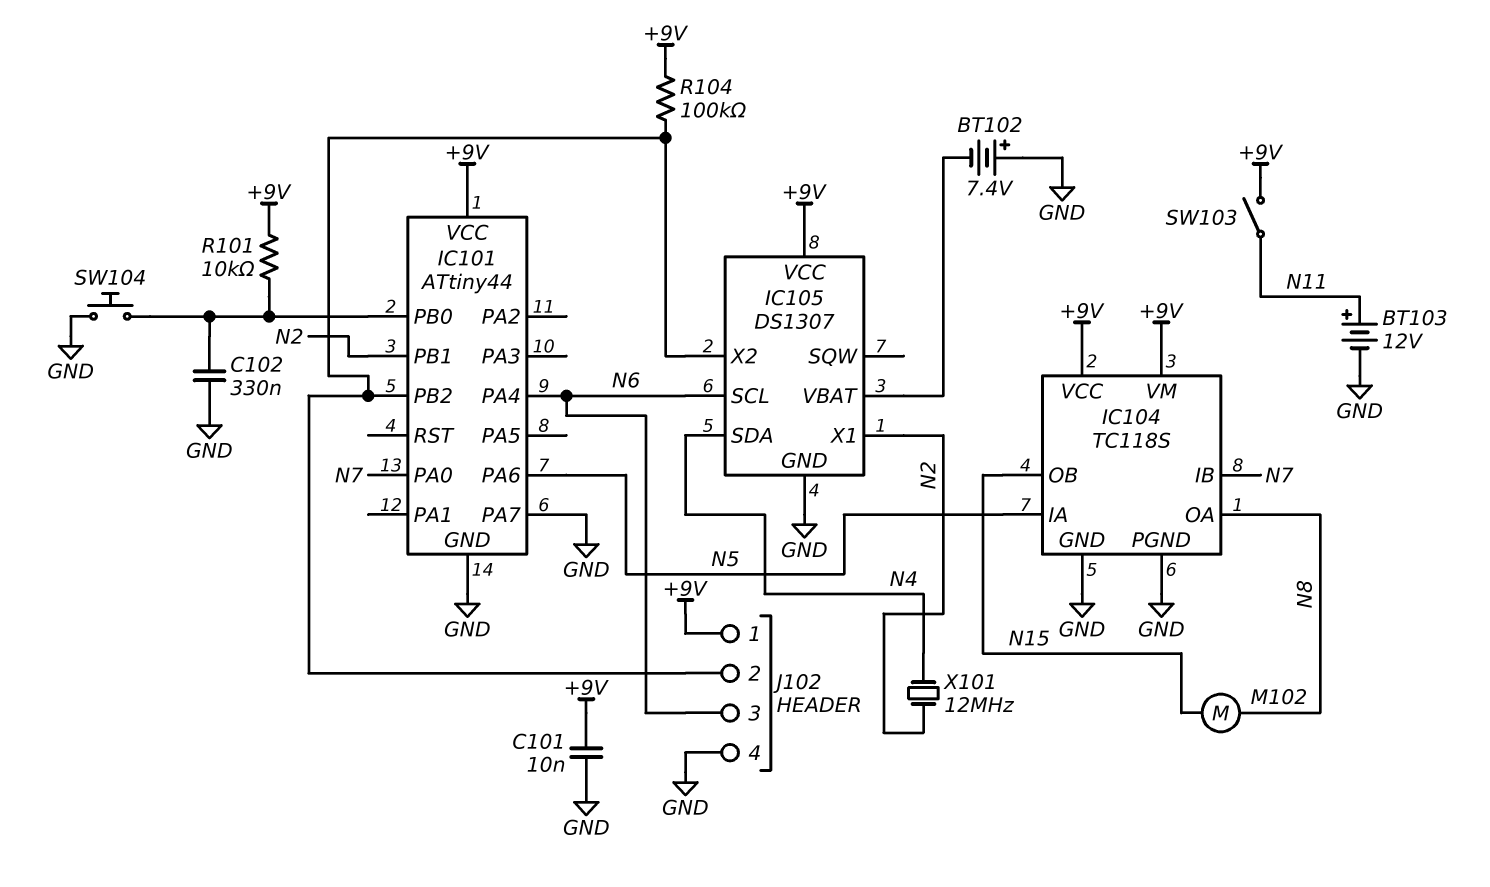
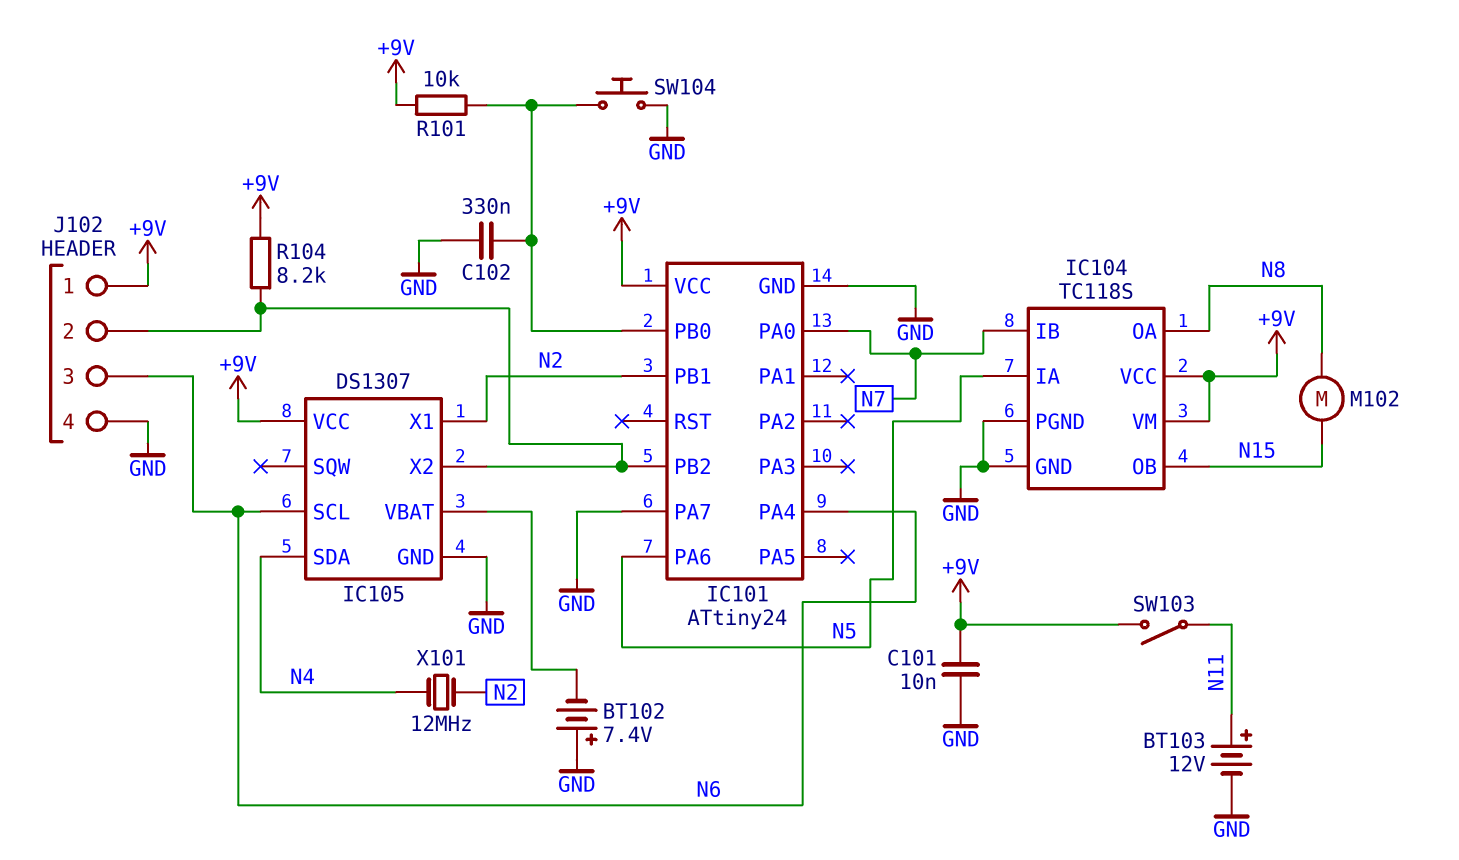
IC101: ATtiny44 -> ATtiny24
R104: 100k (+9V, IC101/PB2) -> 8.2k (+9V, IC101/PB2)

